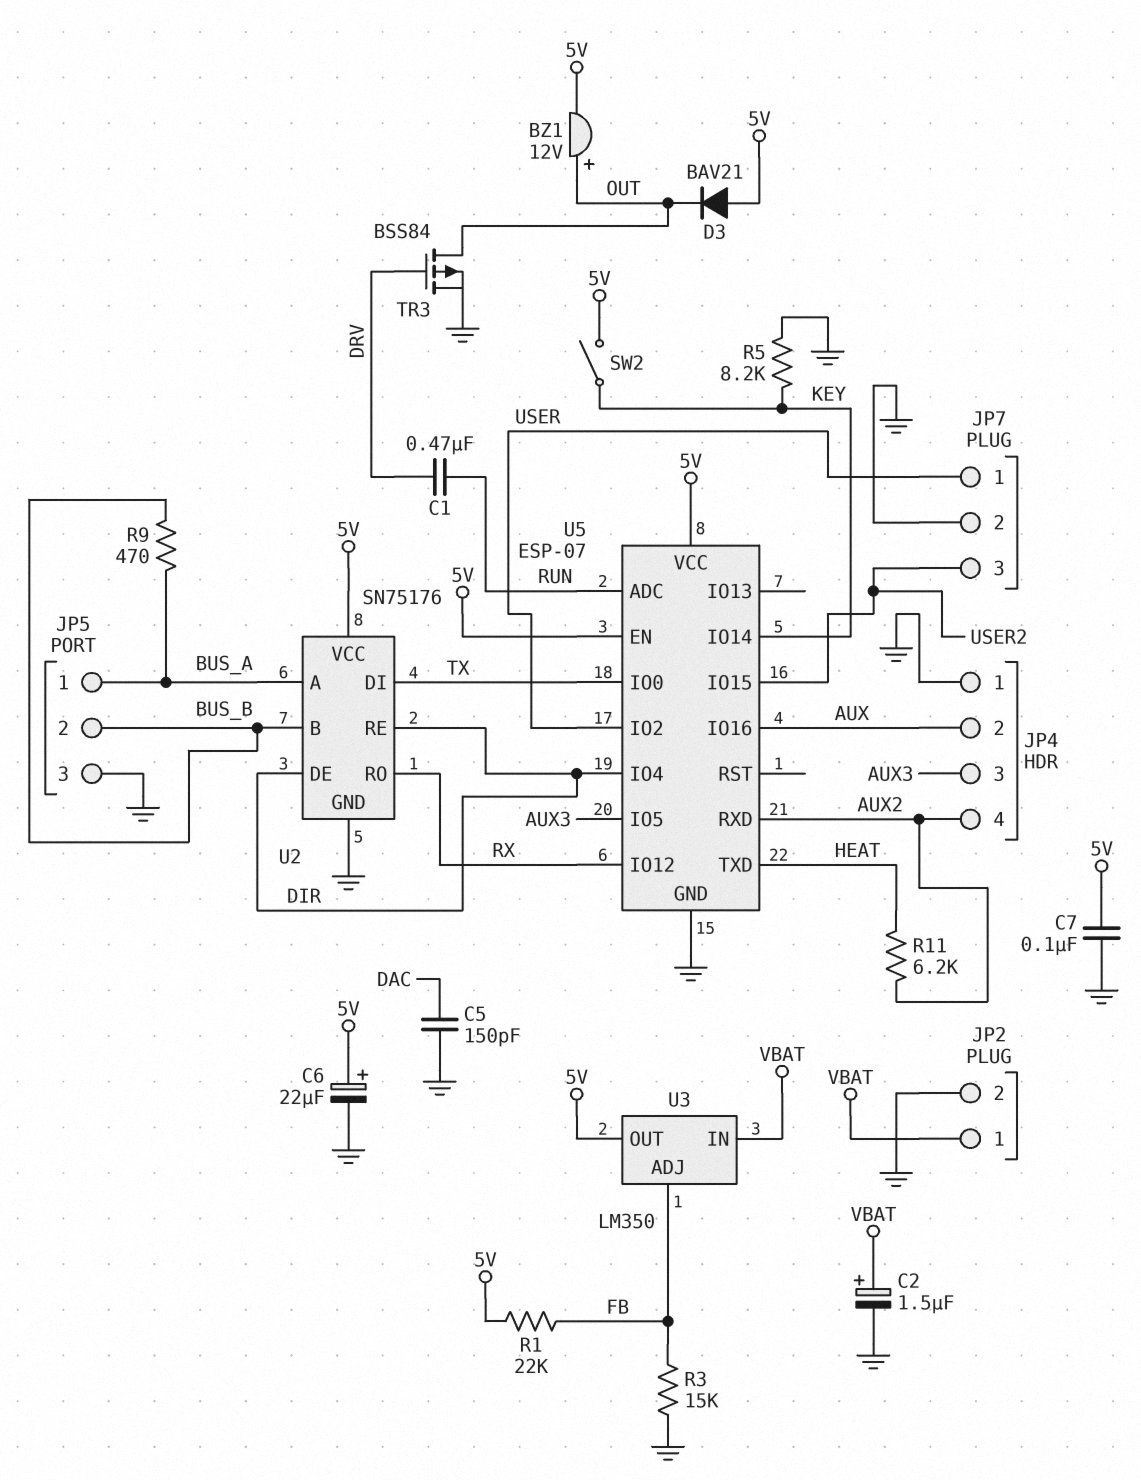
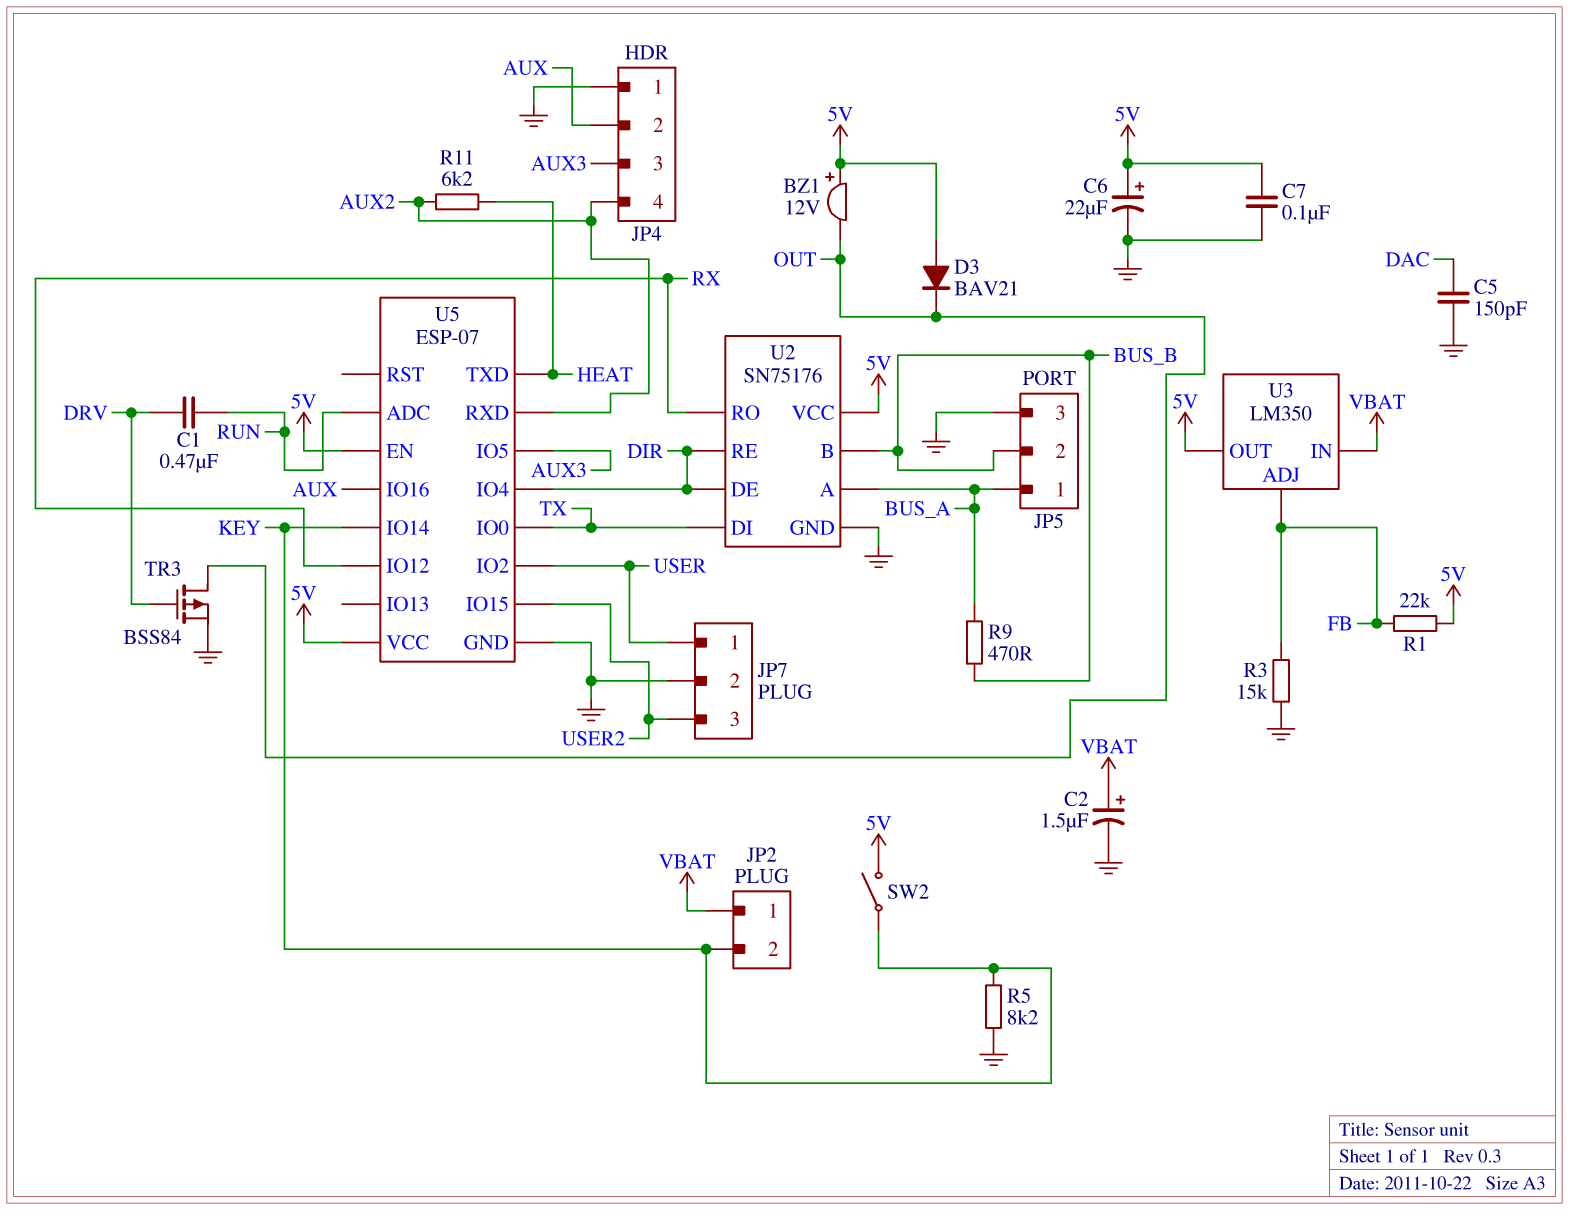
BZ1: buzzer 12V (plus OUT, minus 5V) -> buzzer 12V (plus 5V, minus OUT)
JP2 pin 2: GND -> KEY

